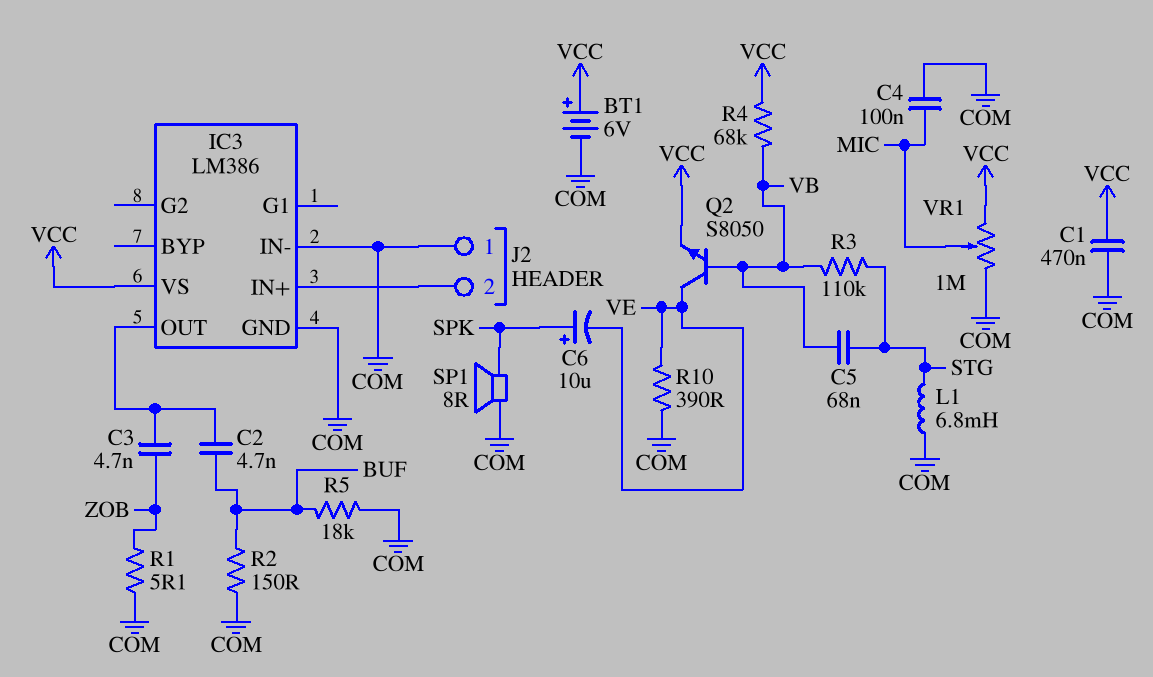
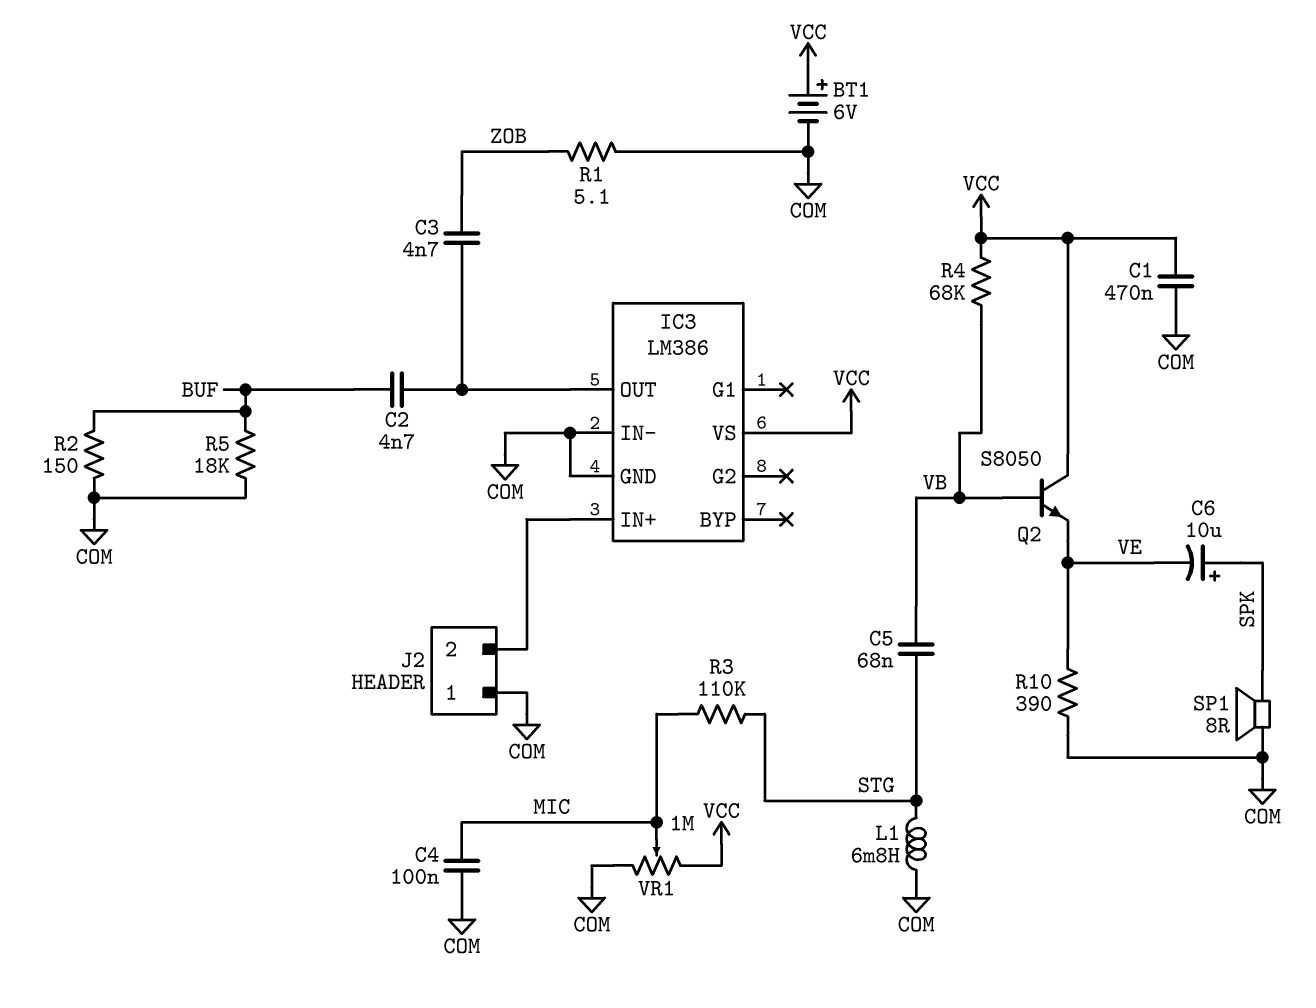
Q2: NPN S8050 (B VB, C VE, E VCC) -> NPN S8050 (B VB, C VCC, E VE)
R3: 110k (STG, VB) -> 110k (MIC, STG)

